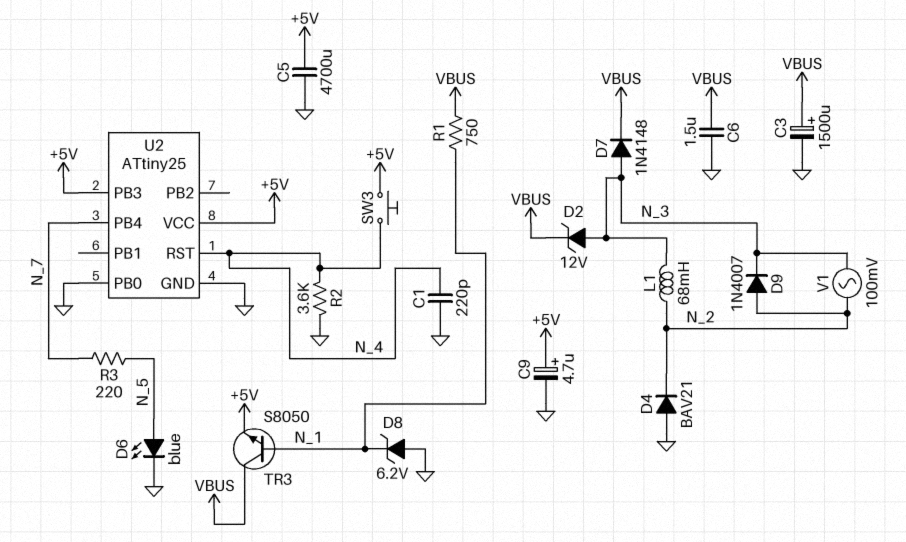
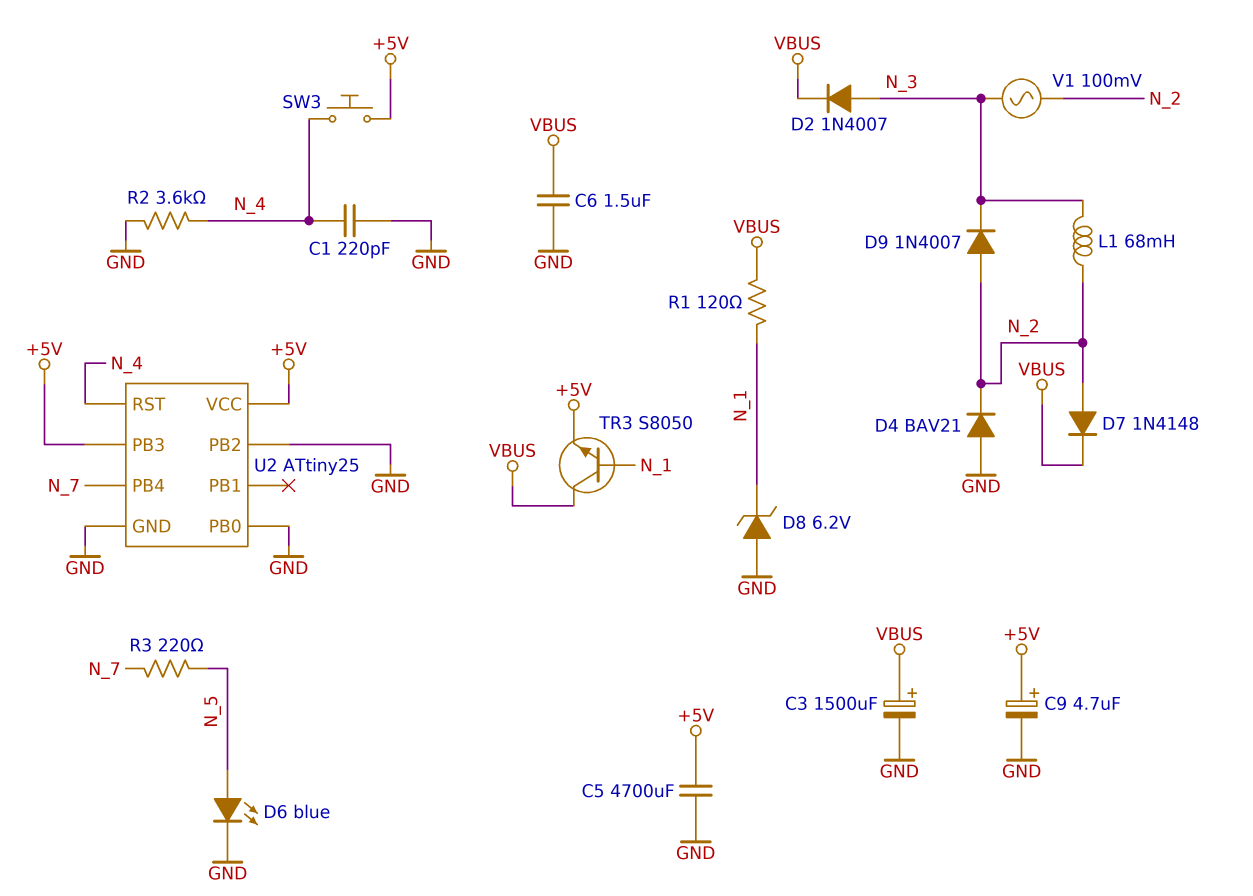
D2: zener 12V (A N_3, K VBUS) -> diode 1N4007 (A N_3, K VBUS)
D7: diode 1N4148 (A N_3, K VBUS) -> diode 1N4148 (A N_2, K VBUS)
R1: 750 (N_1, VBUS) -> 120 (N_1, VBUS)
U2 pin PB2: none -> GND

